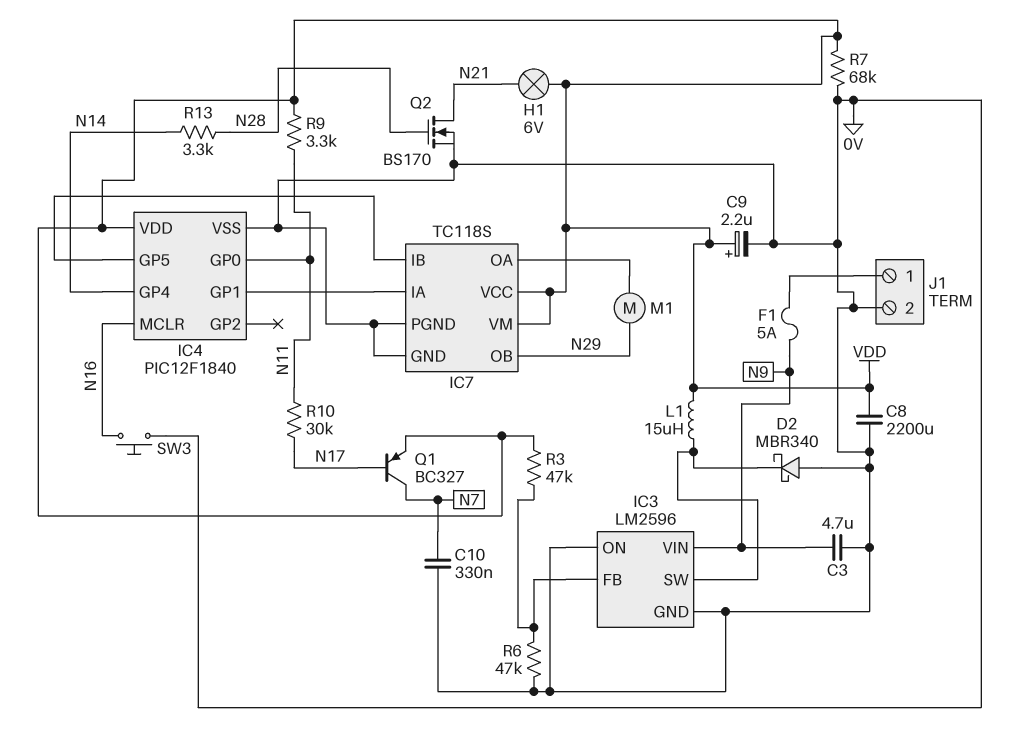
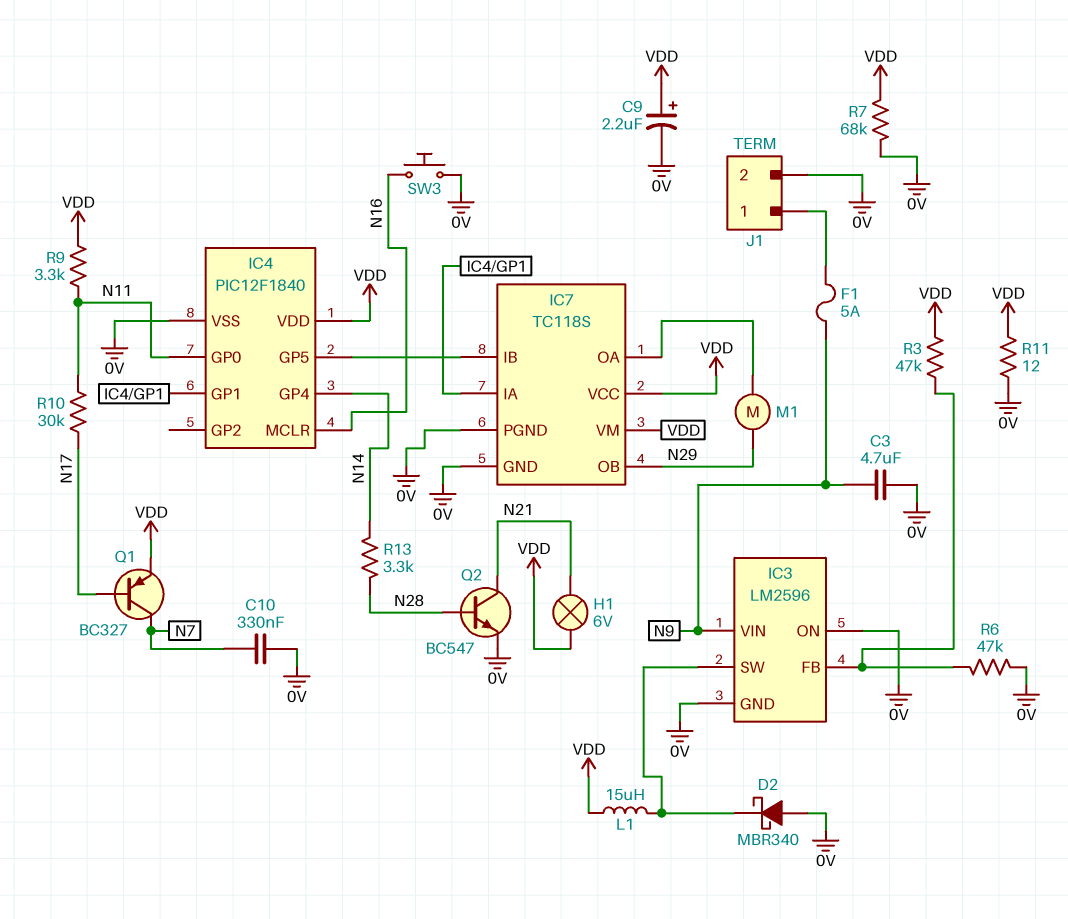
C8: 2200uF (0V, VDD) -> none
Q2: NMOS BS170 (G N28, D N21, S 0V) -> NPN BC547 (B N28, C N21, E 0V)
R11: none -> 12 (0V, VDD)

